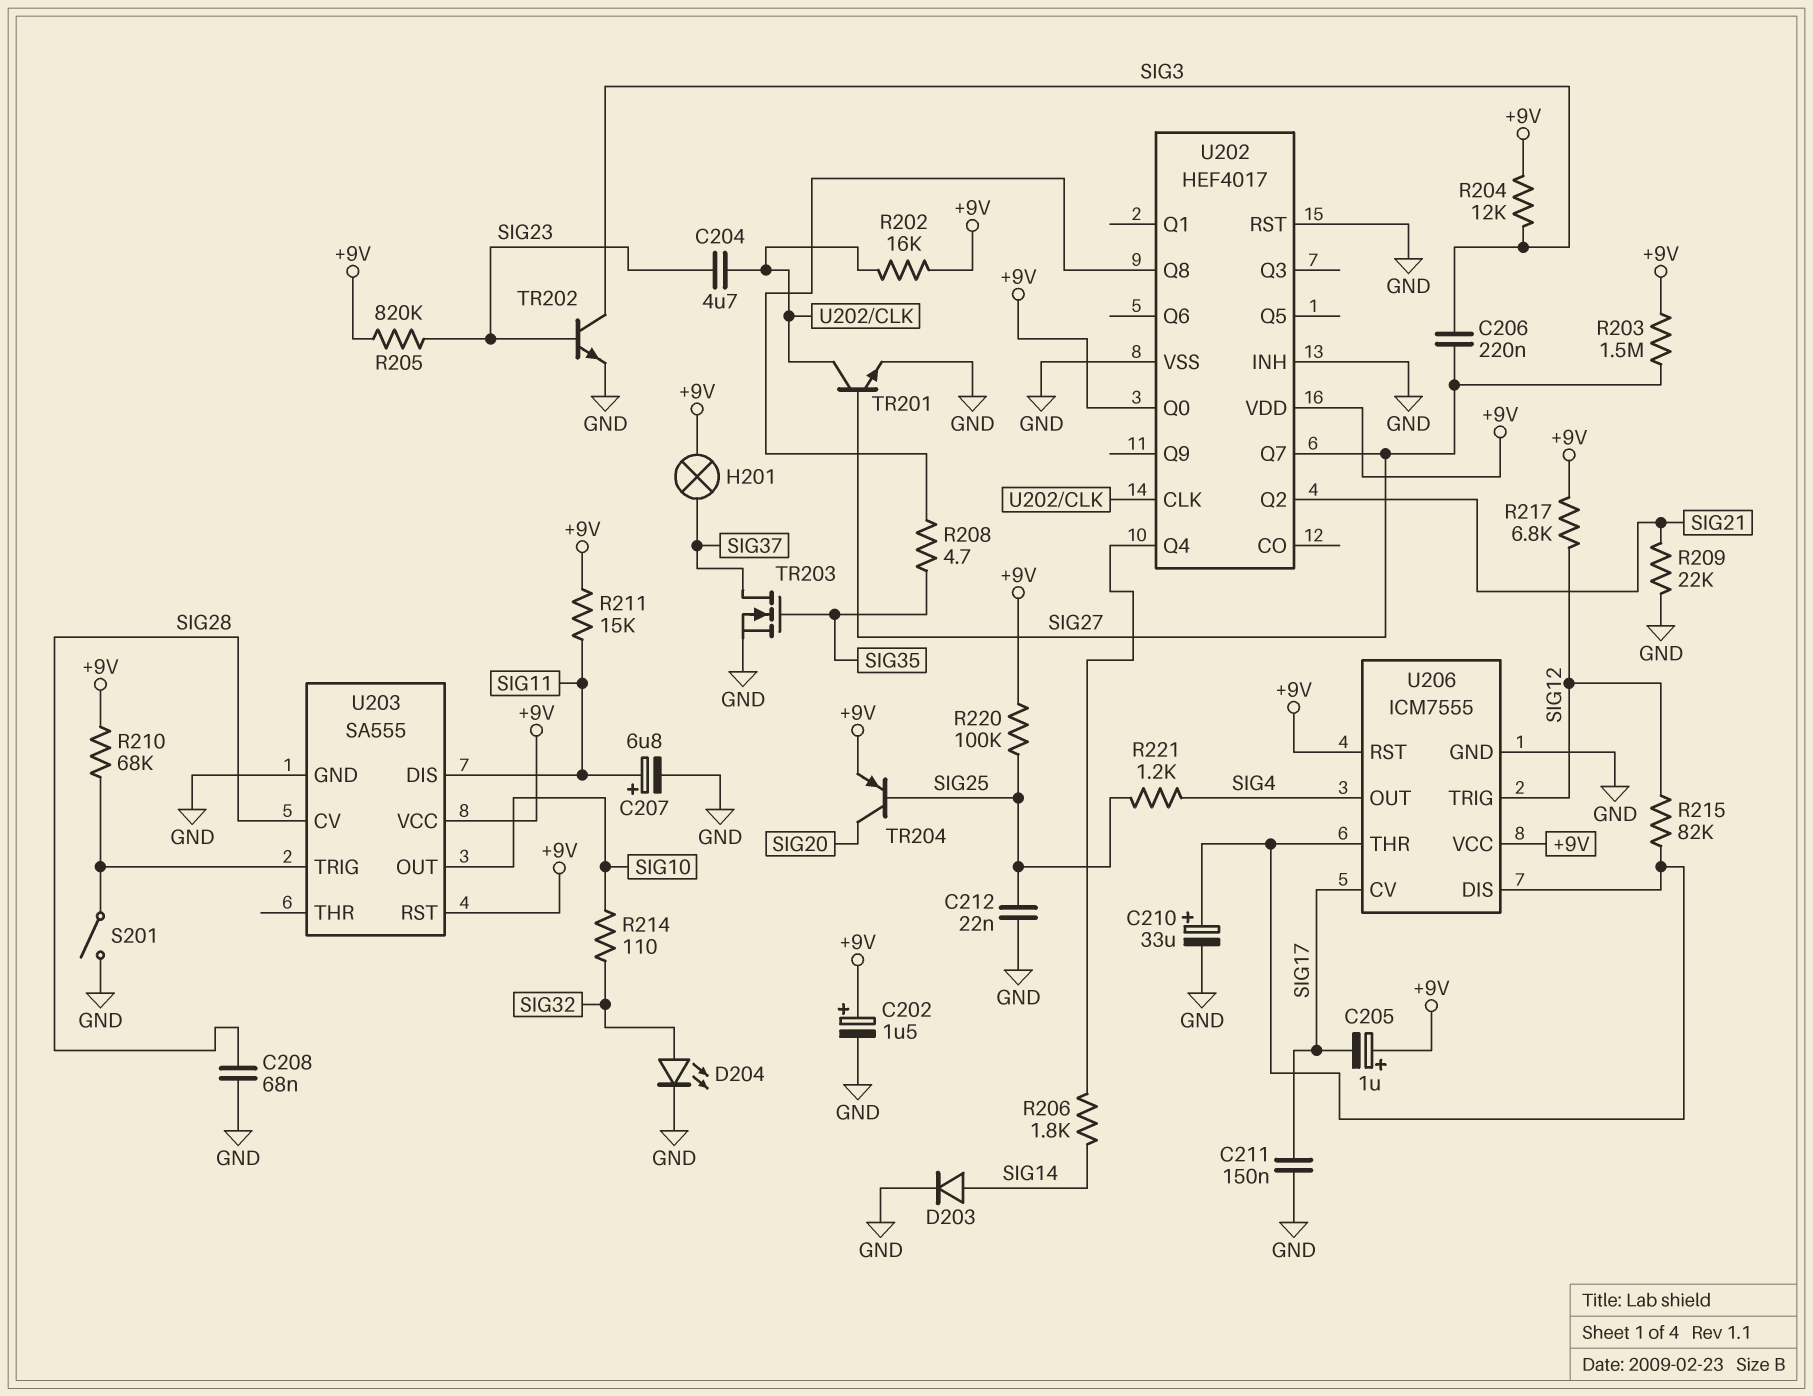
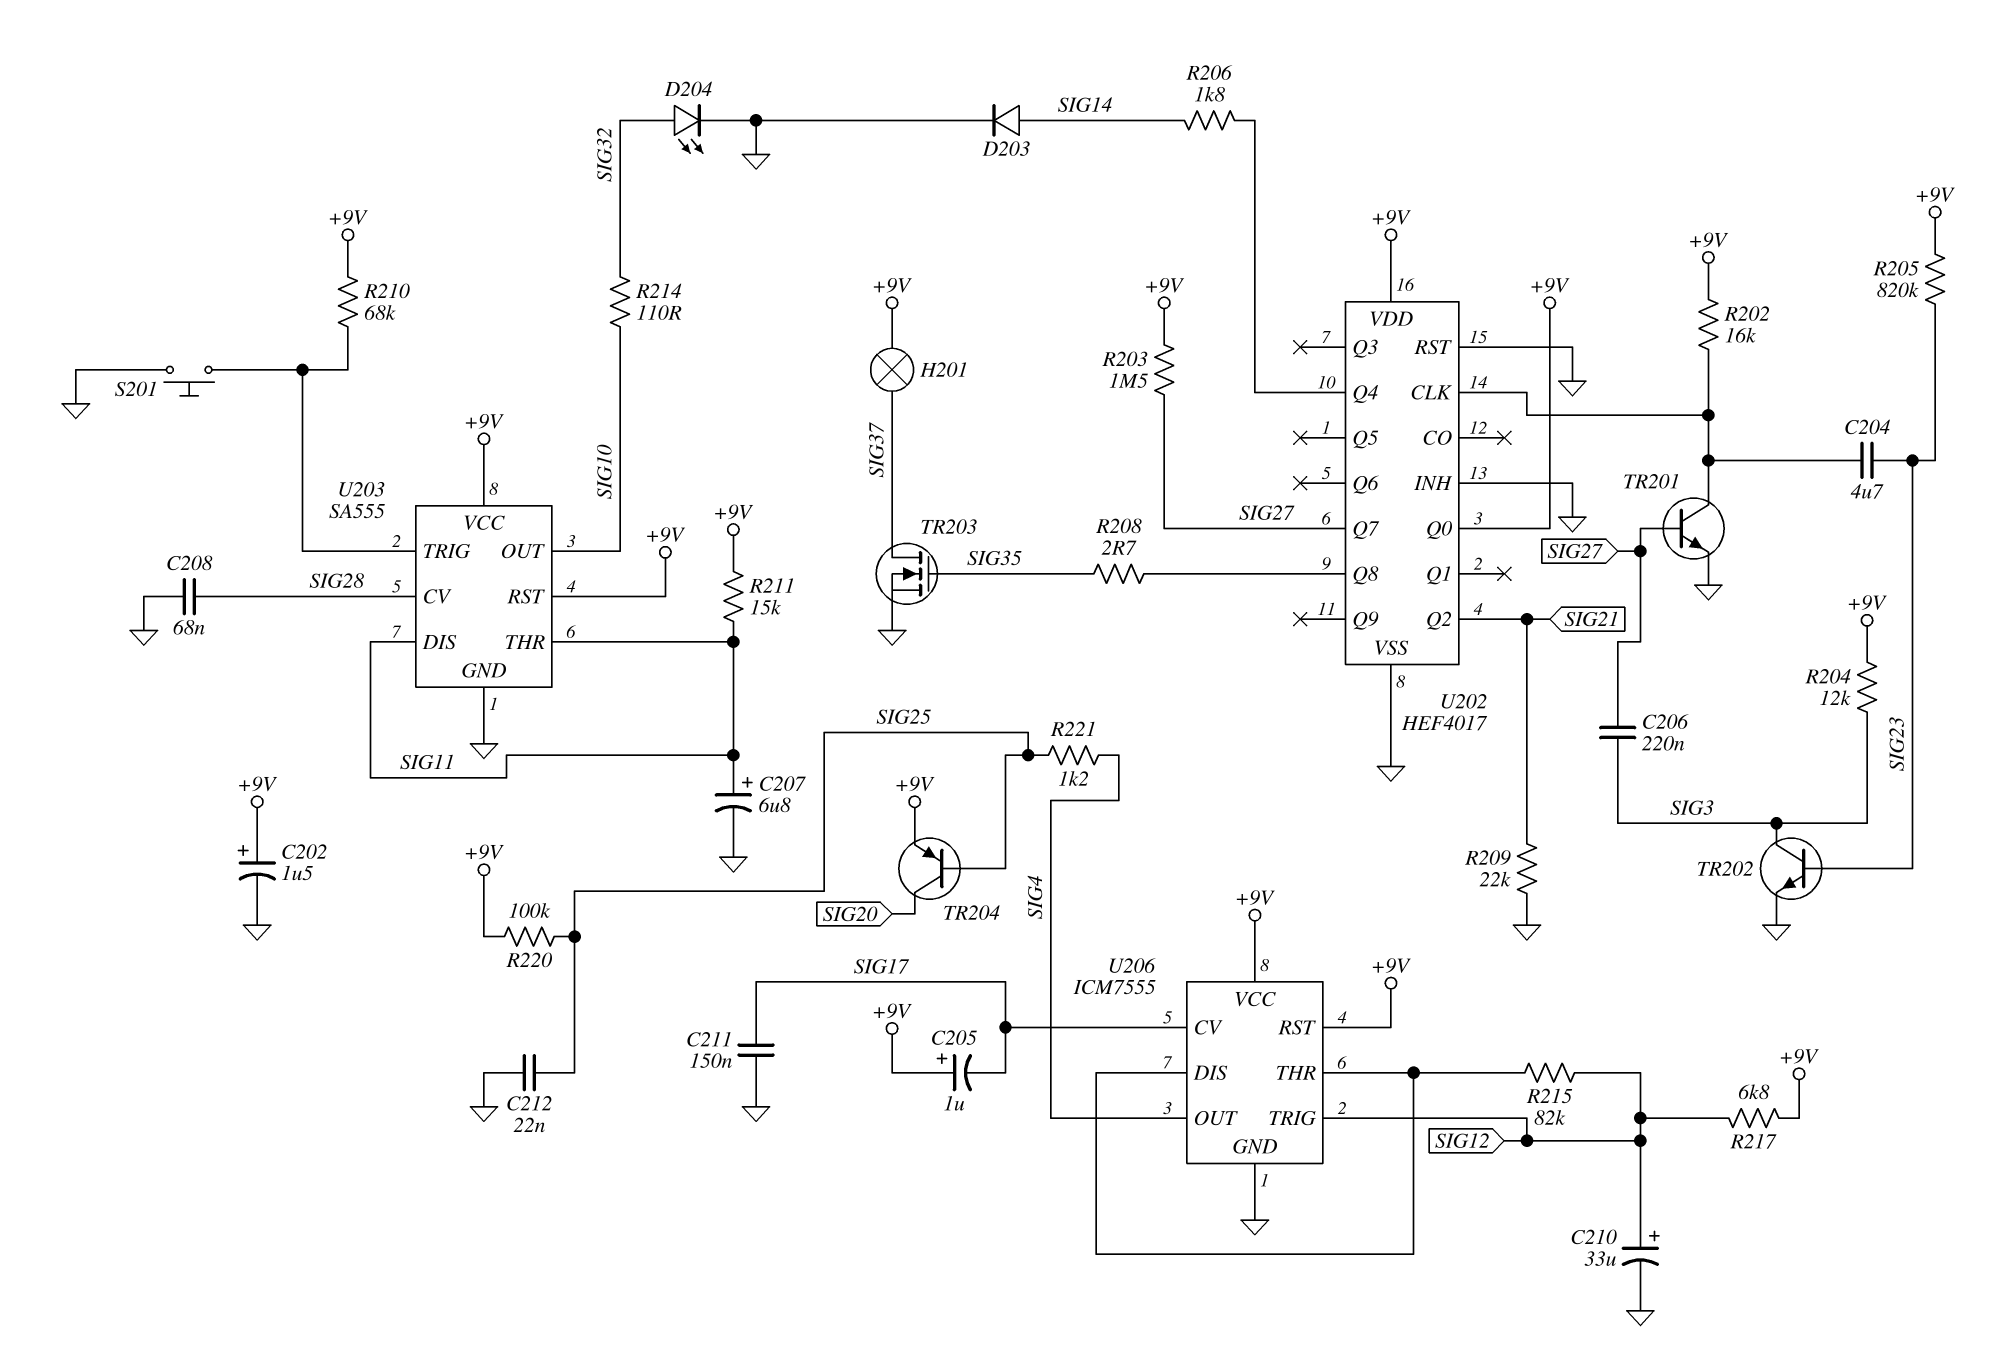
C210: 33uF (plus U206/DIS, minus GND) -> 33uF (plus SIG12, minus GND)
R208: 4.7 (SIG35, U202/Q8) -> 2.7 (SIG35, U202/Q8)
S201: switch (GND, U203/TRIG) -> button (GND, U203/TRIG)
U203 pin THR: none -> SIG11

